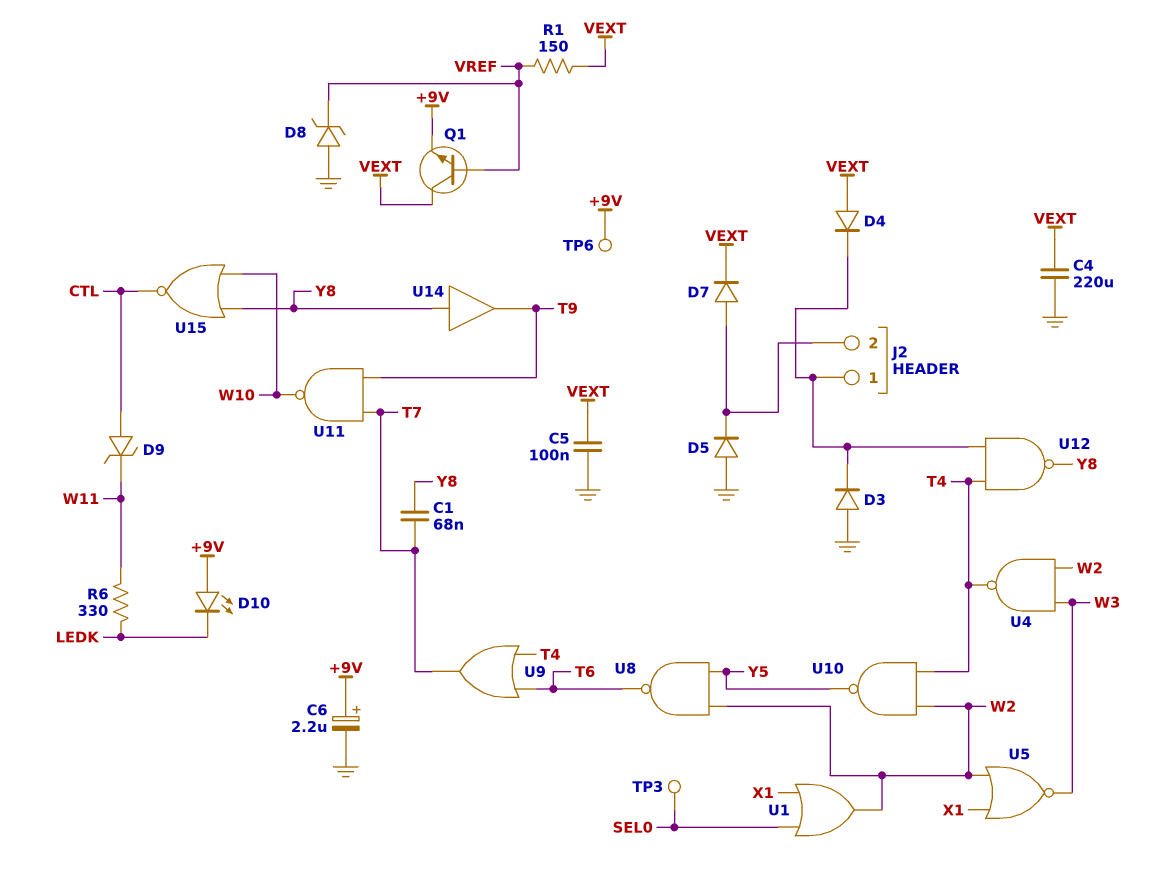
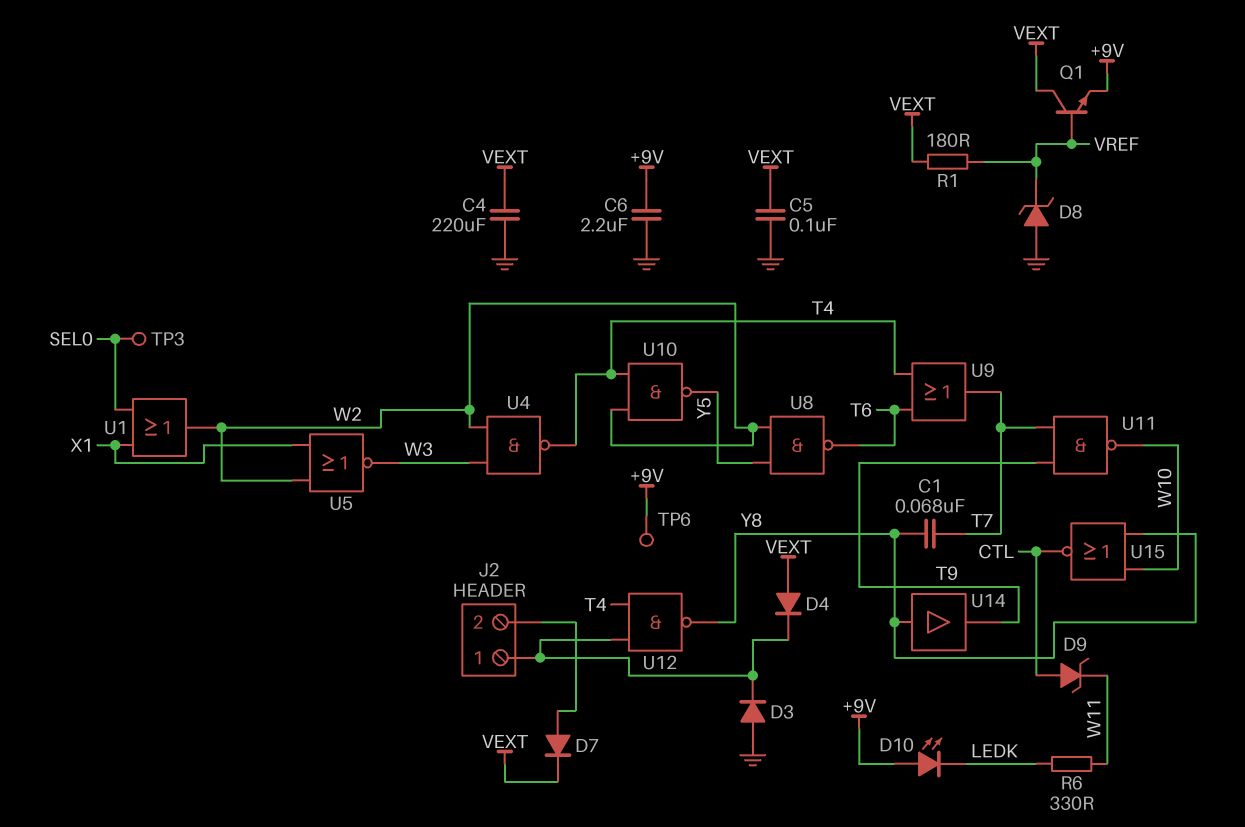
C6: 2.2uF (plus +9V, minus GND) -> 2.2uF (+9V, GND)
D5: diode (A GND, K J2/2) -> none
R1: 150 (VEXT, VREF) -> 180 (VEXT, VREF)

